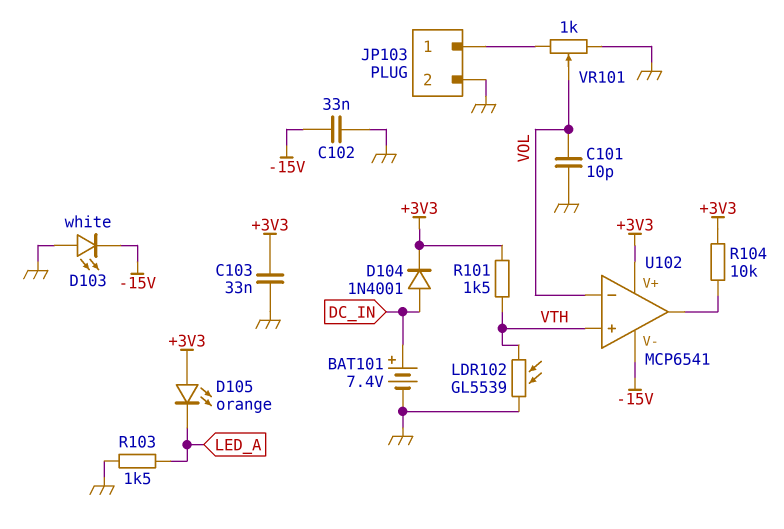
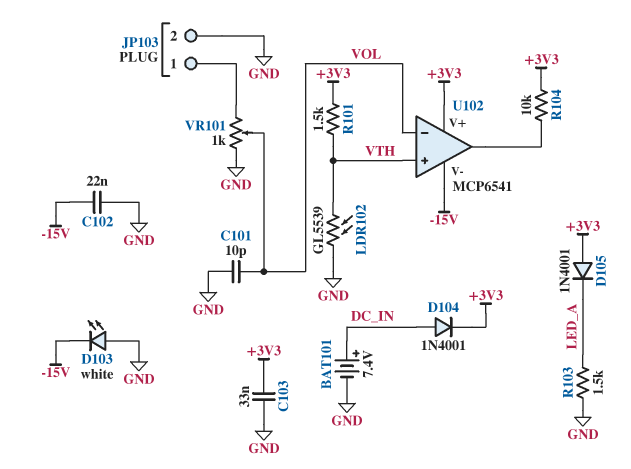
C102: 33nF (-15V, GND) -> 22nF (-15V, GND)
D105: LED orange (A +3V3, K LED_A) -> diode 1N4001 (A +3V3, K LED_A)

